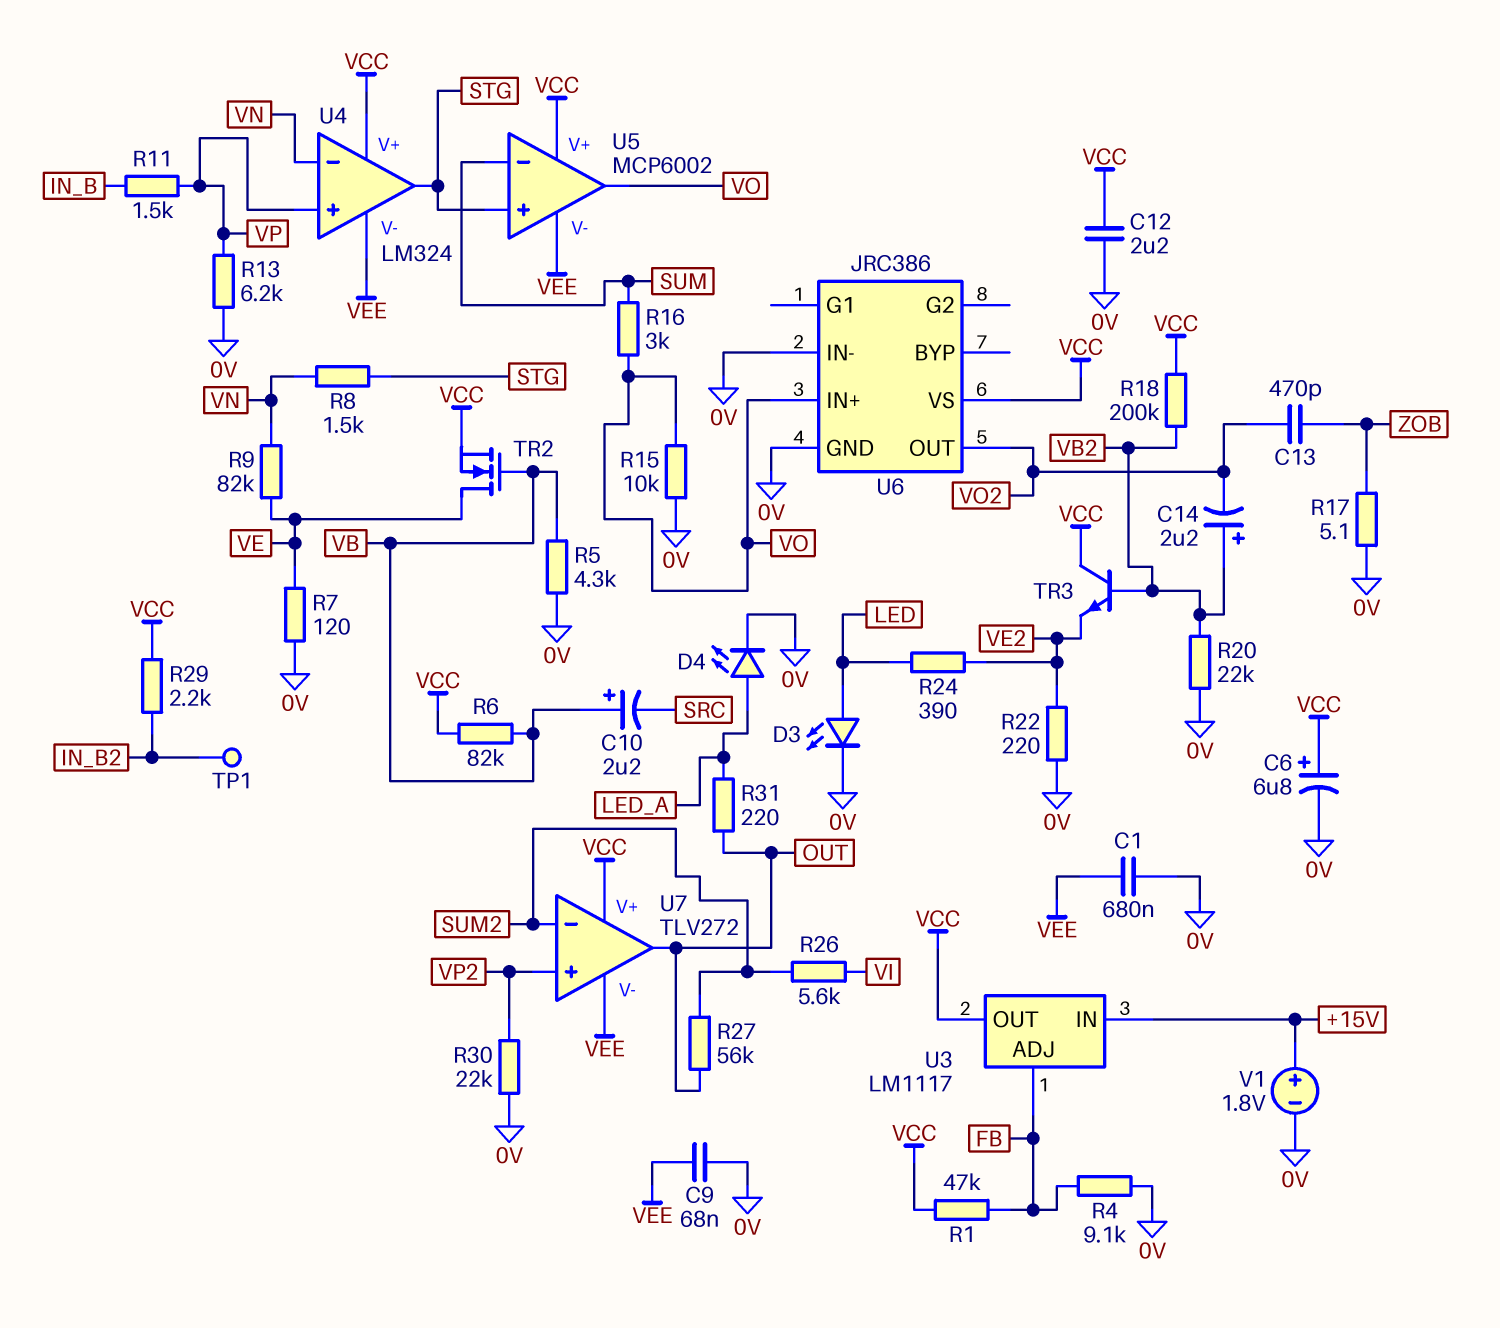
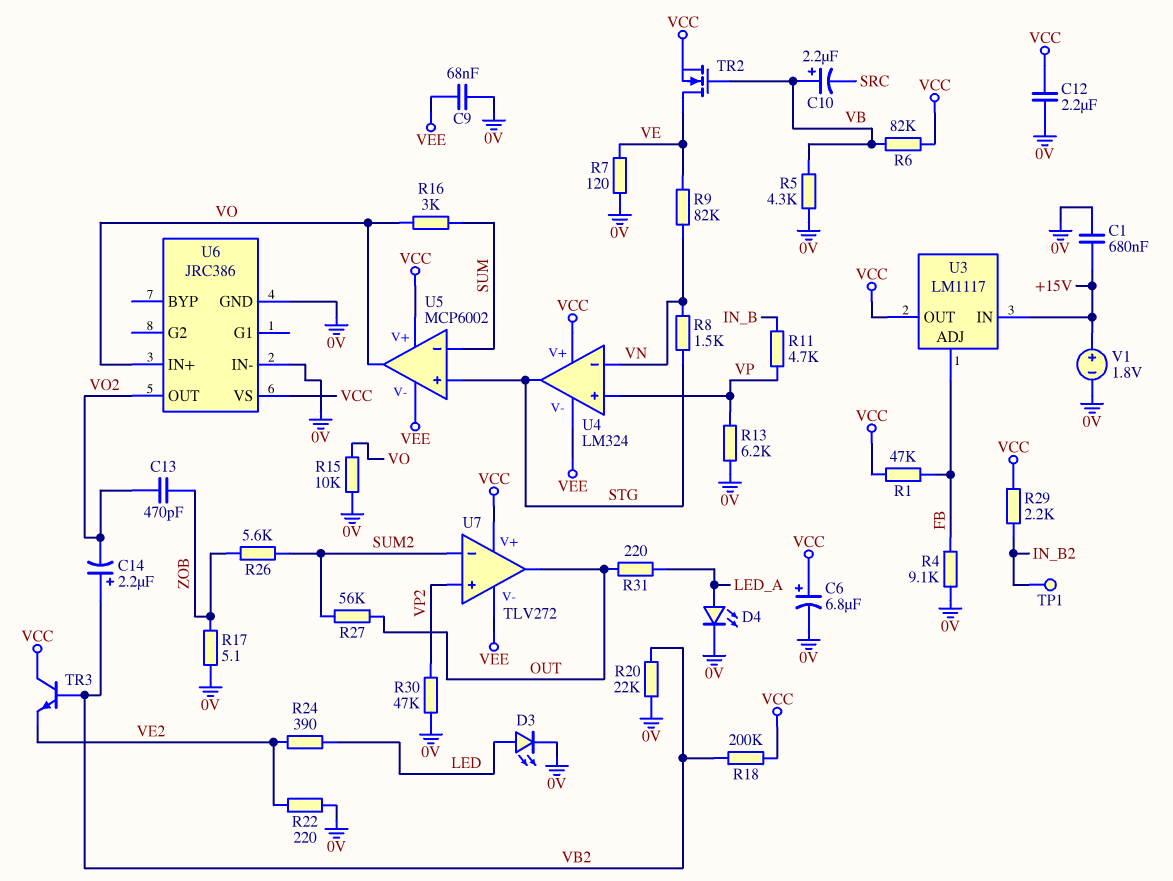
C1: 680nF (0V, VEE) -> 680nF (+15V, 0V)
R11: 1.5k (IN_B, VP) -> 4.7k (IN_B, VP)
R26: 5.6k (SUM2, VI) -> 5.6k (SUM2, ZOB)
R30: 22k (0V, VP2) -> 47k (0V, VP2)

